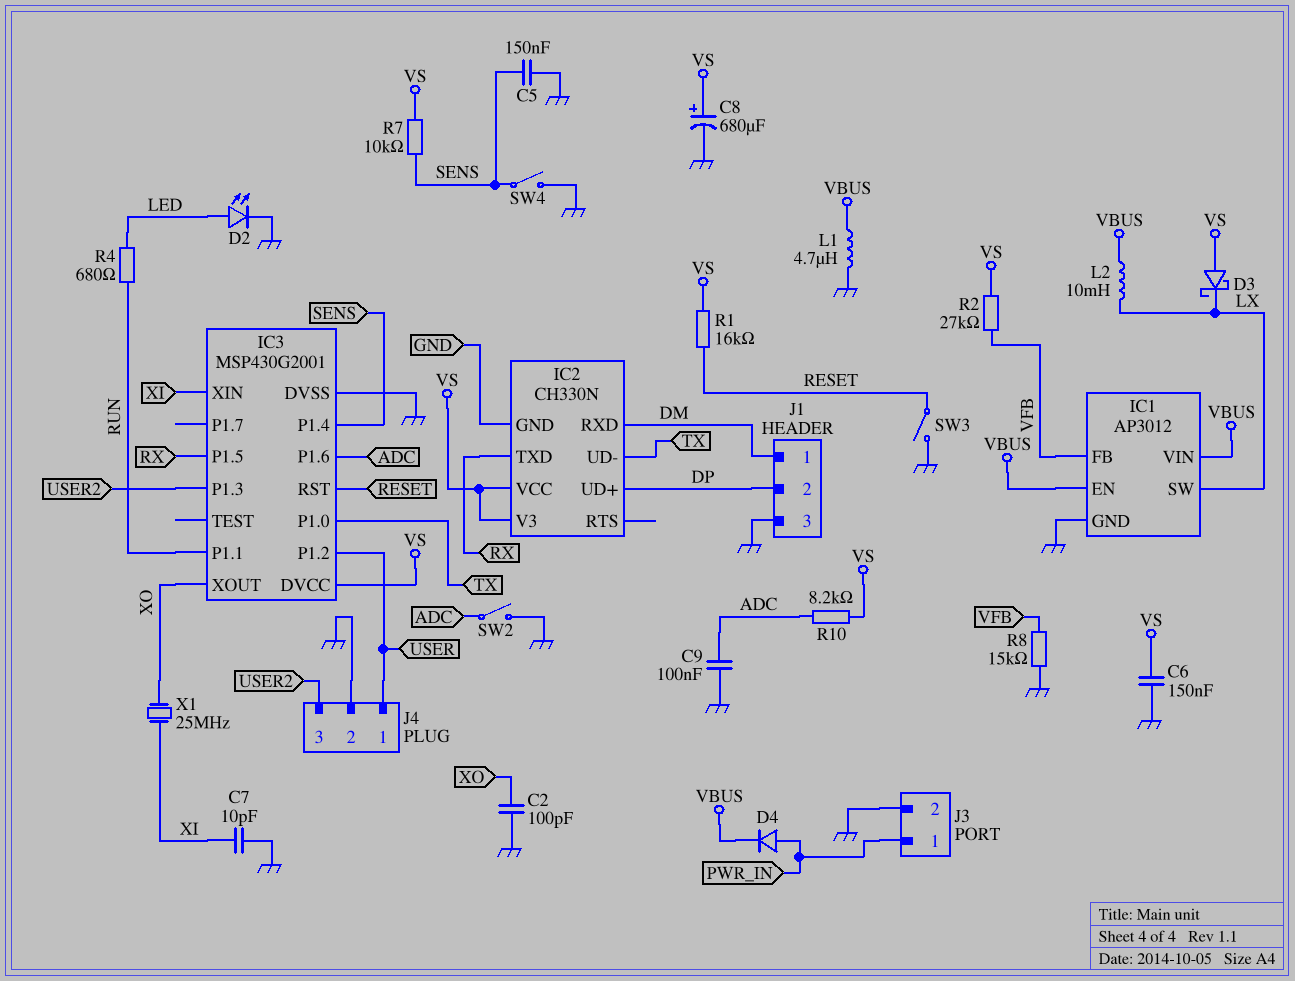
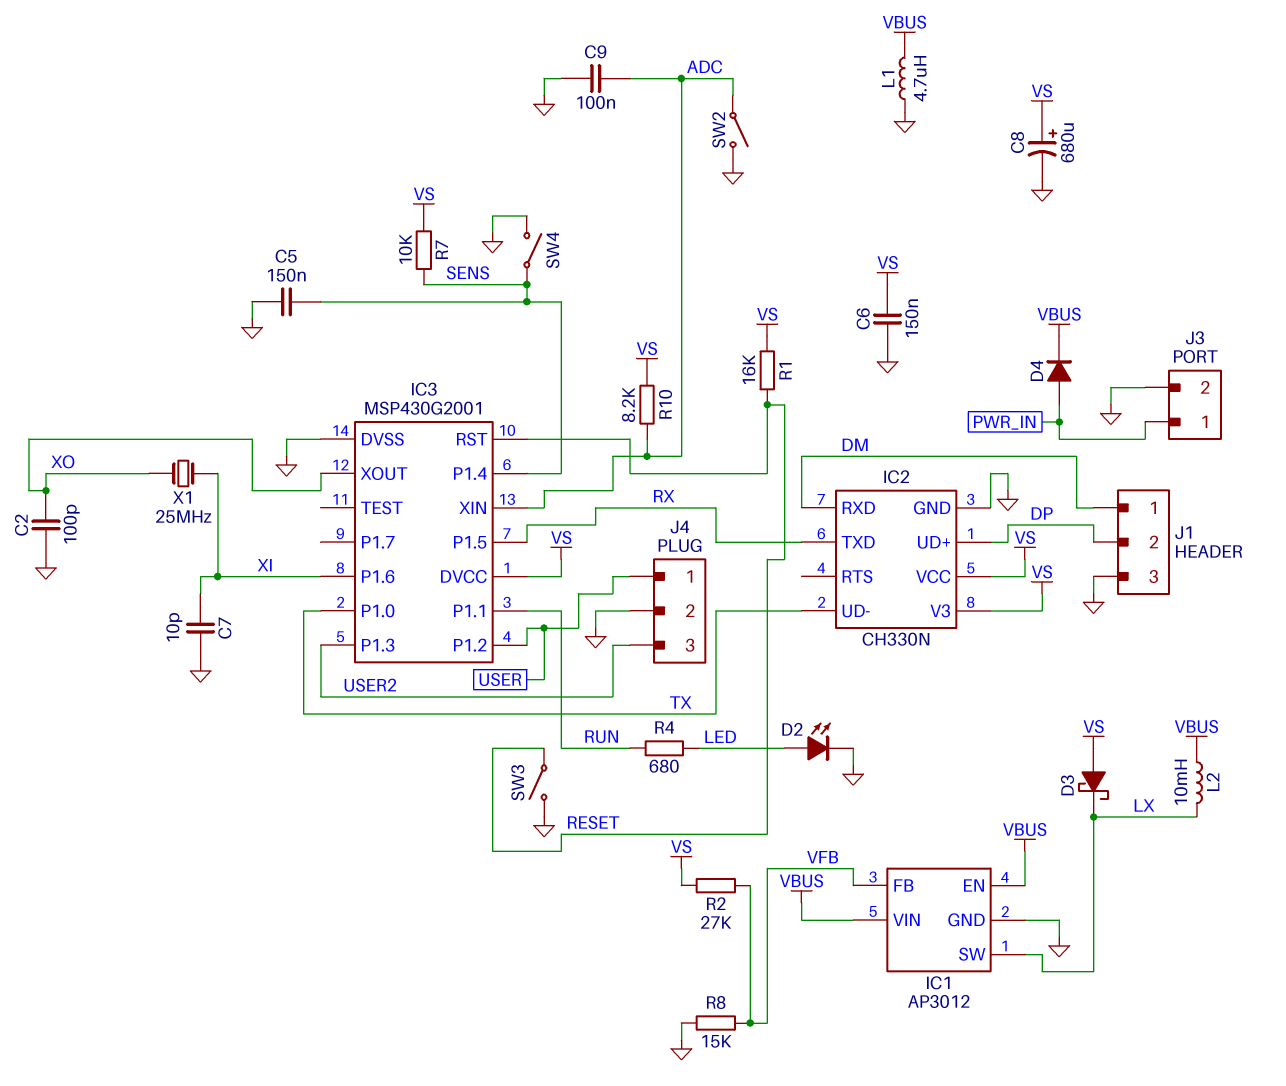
IC3 pin P1.6: ADC -> XI
IC3 pin XIN: XI -> ADC

